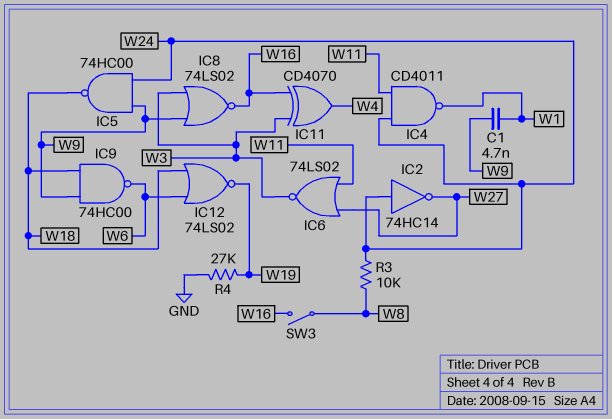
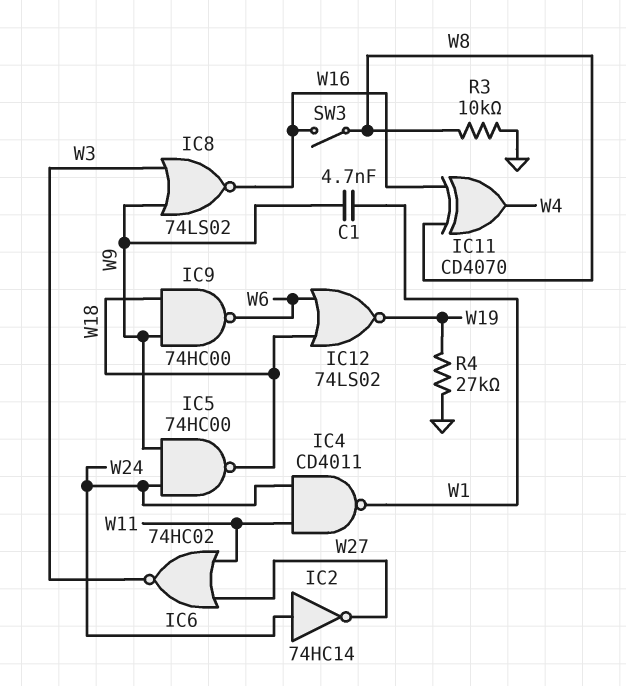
IC6: NOR 74LS02 (in W11, in W27, out W3) -> NOR 74HC02 (in W11, in W27, out W3)
IC11: XOR CD4070 (in W3, in W16, out W4) -> XOR CD4070 (in W8, in W16, out W4)
R3: 10k (W8, W24) -> 10k (GND, W8)

